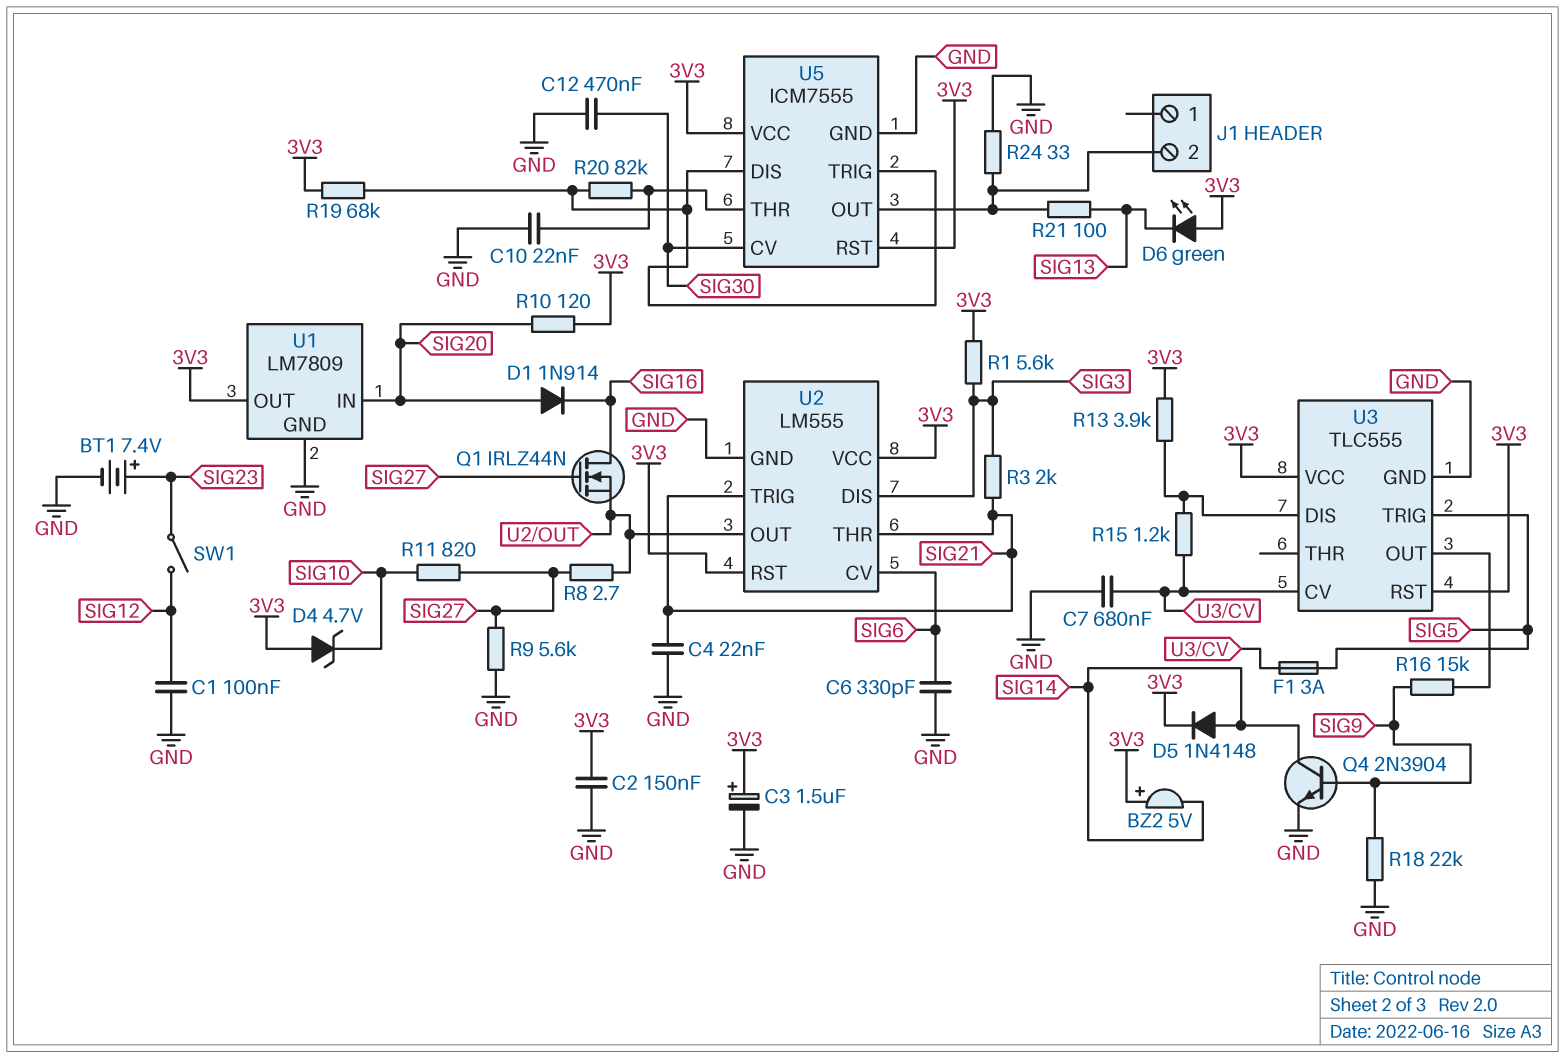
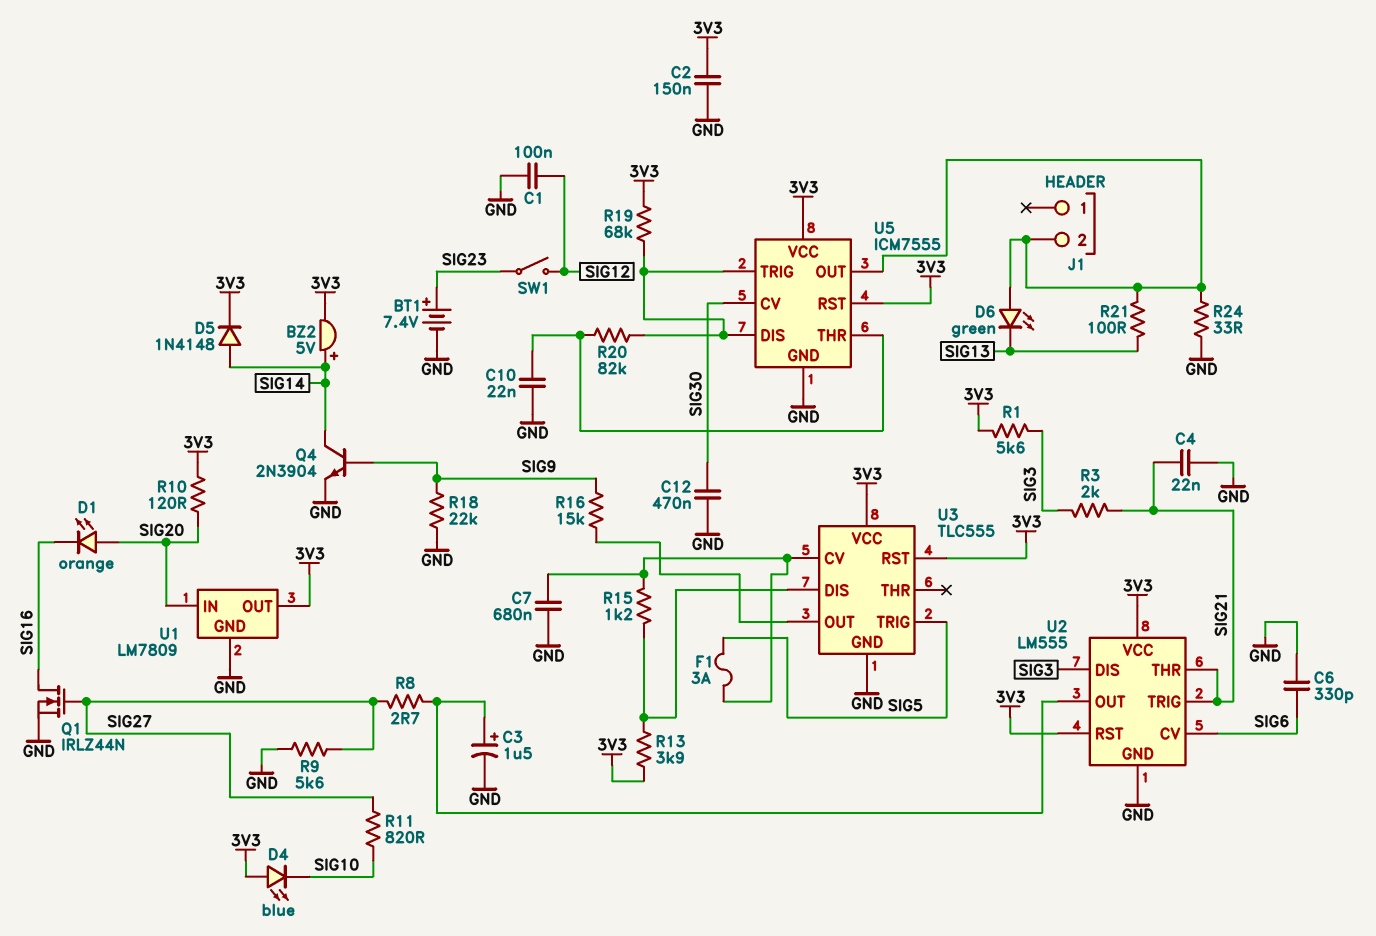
BZ2: buzzer 5V (plus 3V3, minus SIG14) -> buzzer 5V (plus SIG14, minus 3V3)
C3: 1.5uF (plus 3V3, minus GND) -> 1.5uF (plus U2/OUT, minus GND)
D1: diode 1N914 (A SIG20, K SIG16) -> LED orange (A SIG20, K SIG16)
D4: zener 4.7V (A 3V3, K SIG10) -> LED blue (A 3V3, K SIG10)
D6: LED green (A 3V3, K SIG13) -> LED green (A J1/2, K SIG13)
Q1: NMOS IRLZ44N (G SIG27, D SIG16, S U2/OUT) -> NMOS IRLZ44N (G SIG27, D SIG16, S GND)

